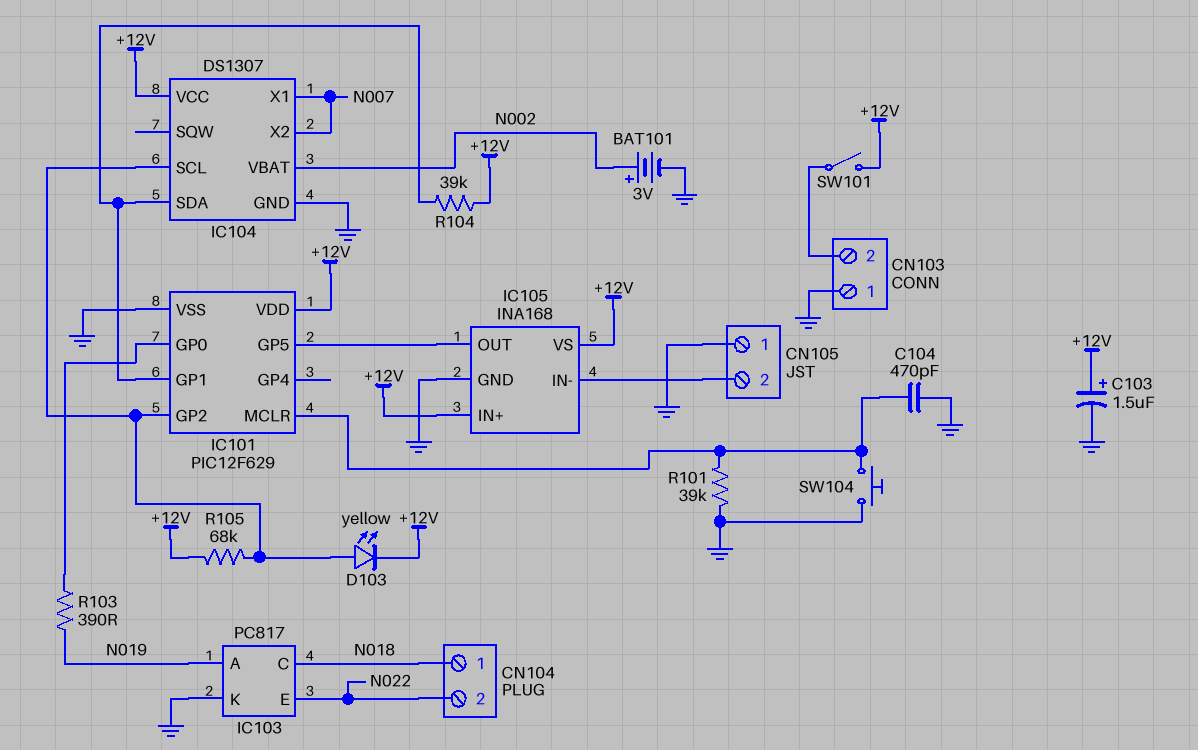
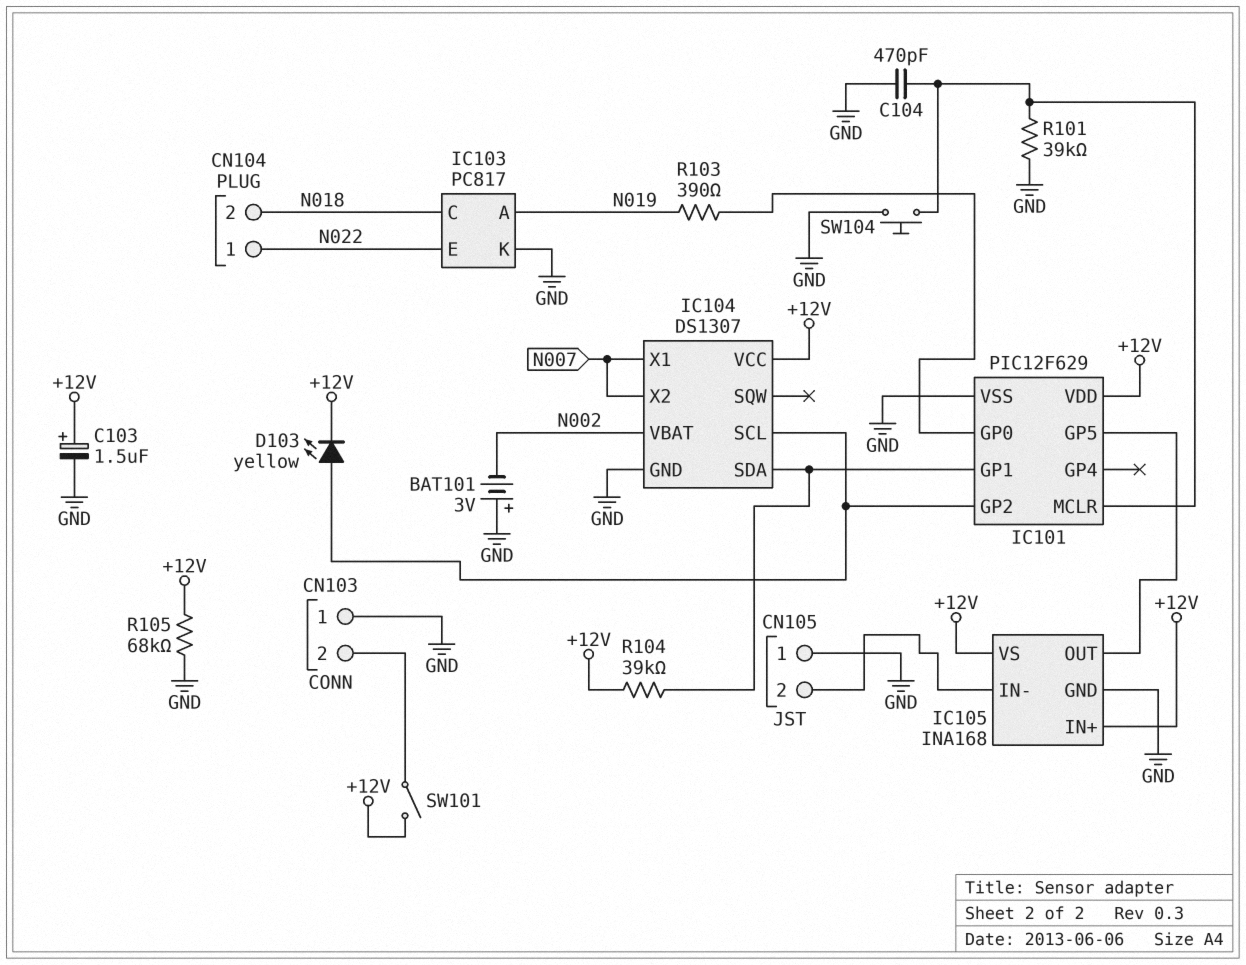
BAT101: 3V (plus N002, minus GND) -> 3V (plus GND, minus N002)
CN104 pin 1: N018 -> N022
CN104 pin 2: N022 -> N018
R105: 68k (+12V, IC101/GP2) -> 68k (+12V, GND)

